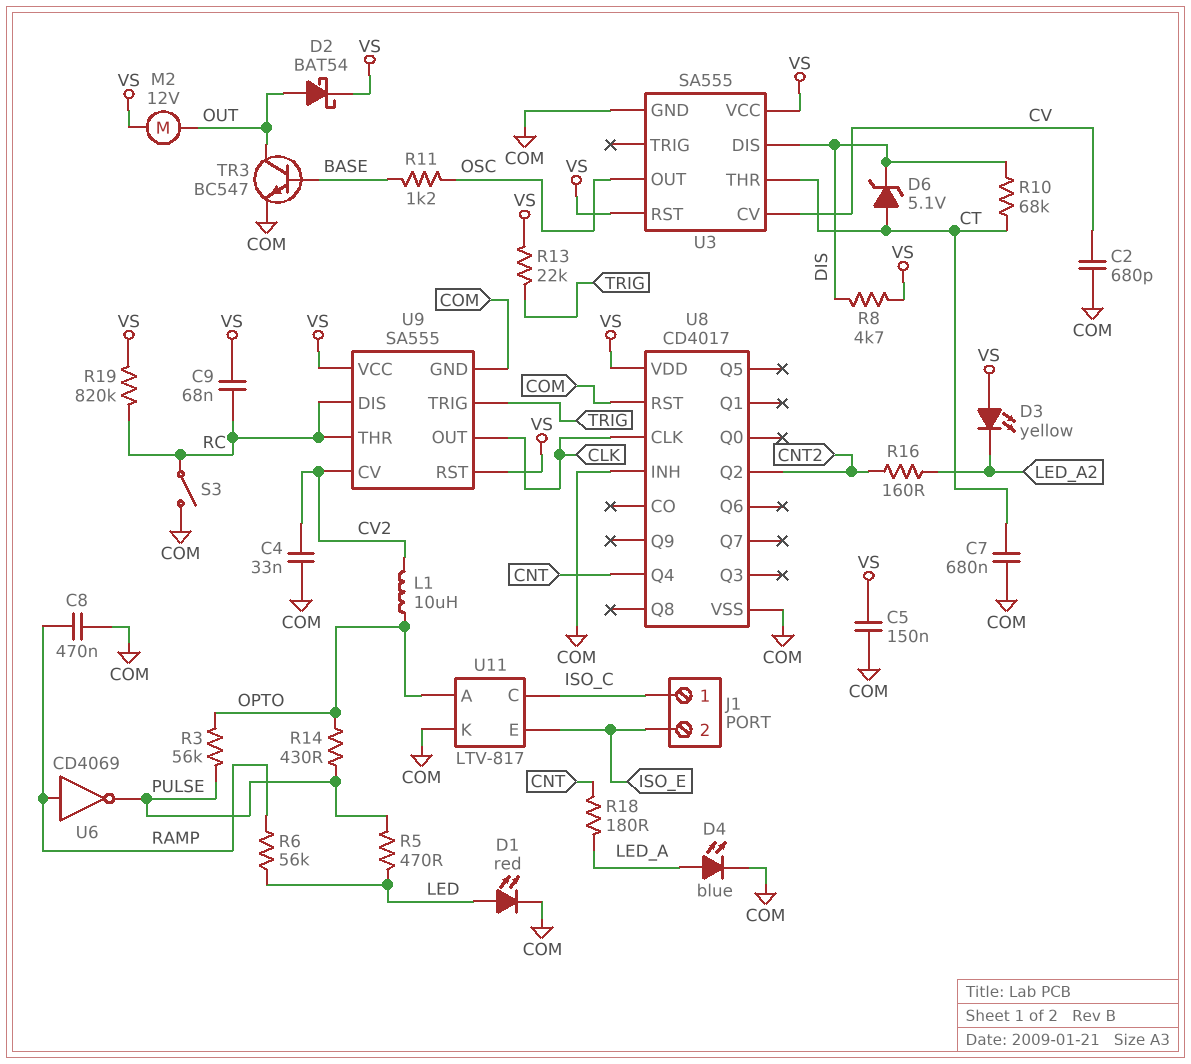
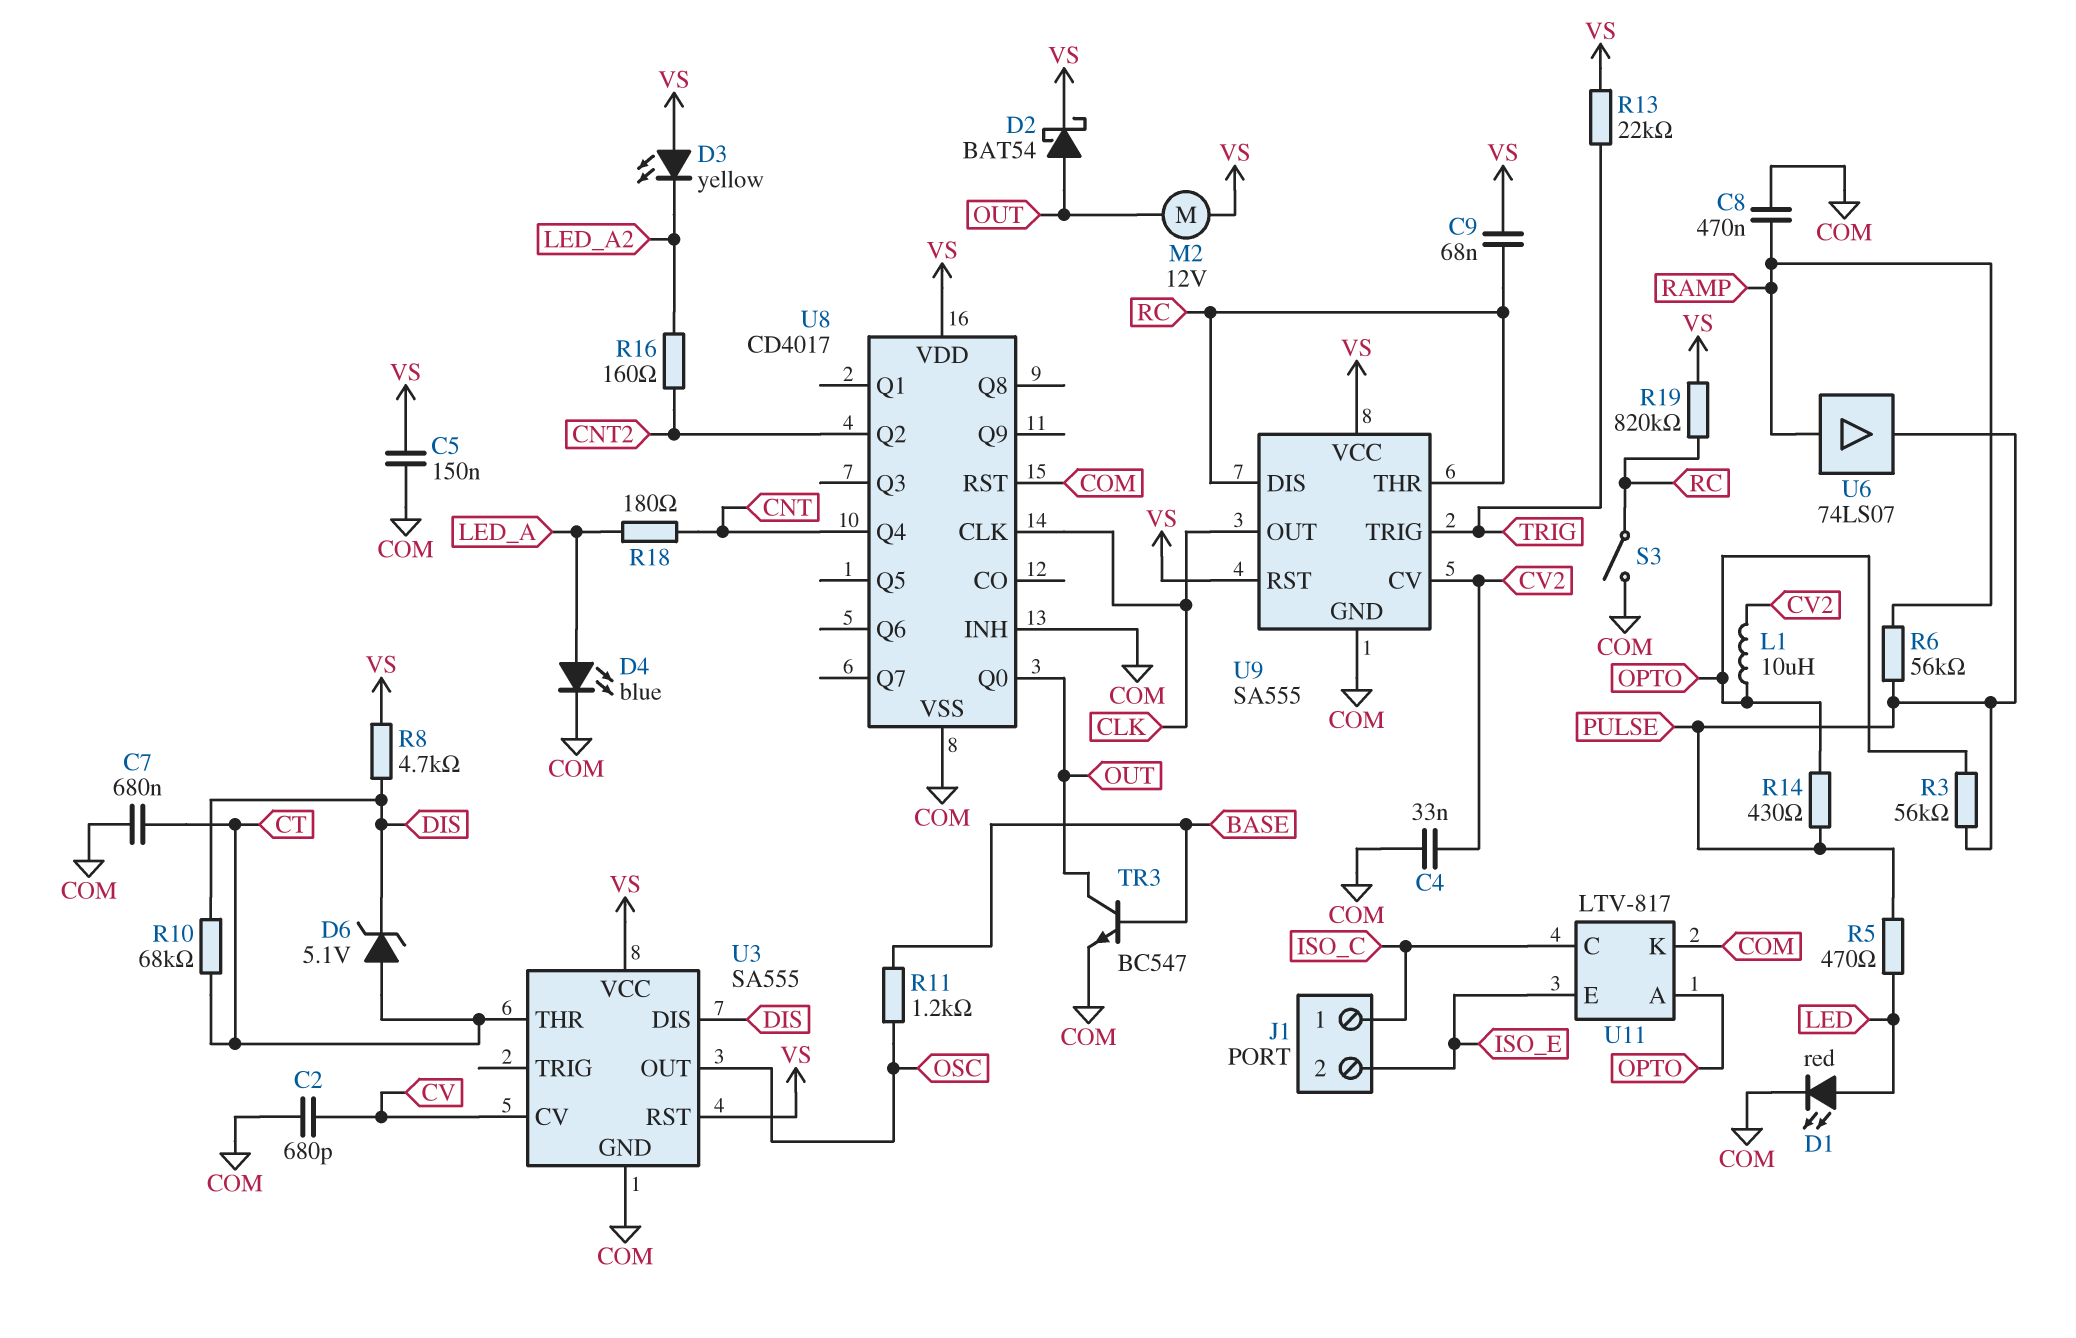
R6: 56k (LED, RAMP) -> 56k (PULSE, RAMP)
U6: NOT CD4069 (in RAMP, out PULSE) -> buffer 74LS07 (in RAMP, out PULSE)
U8 pin Q0: none -> OUT

